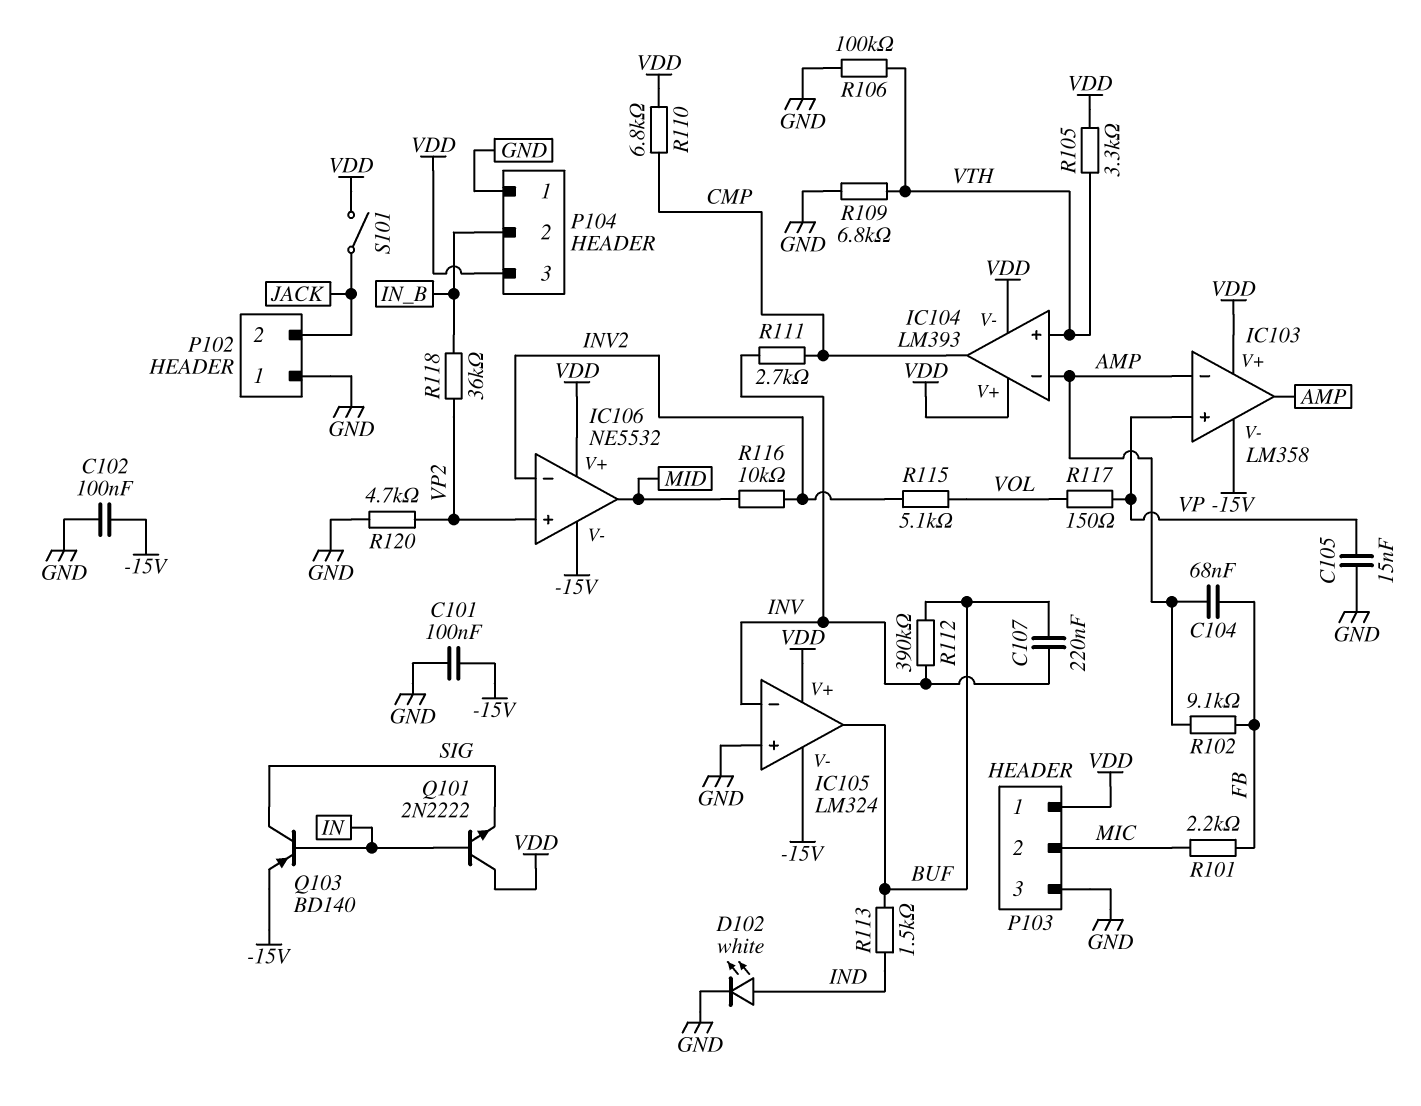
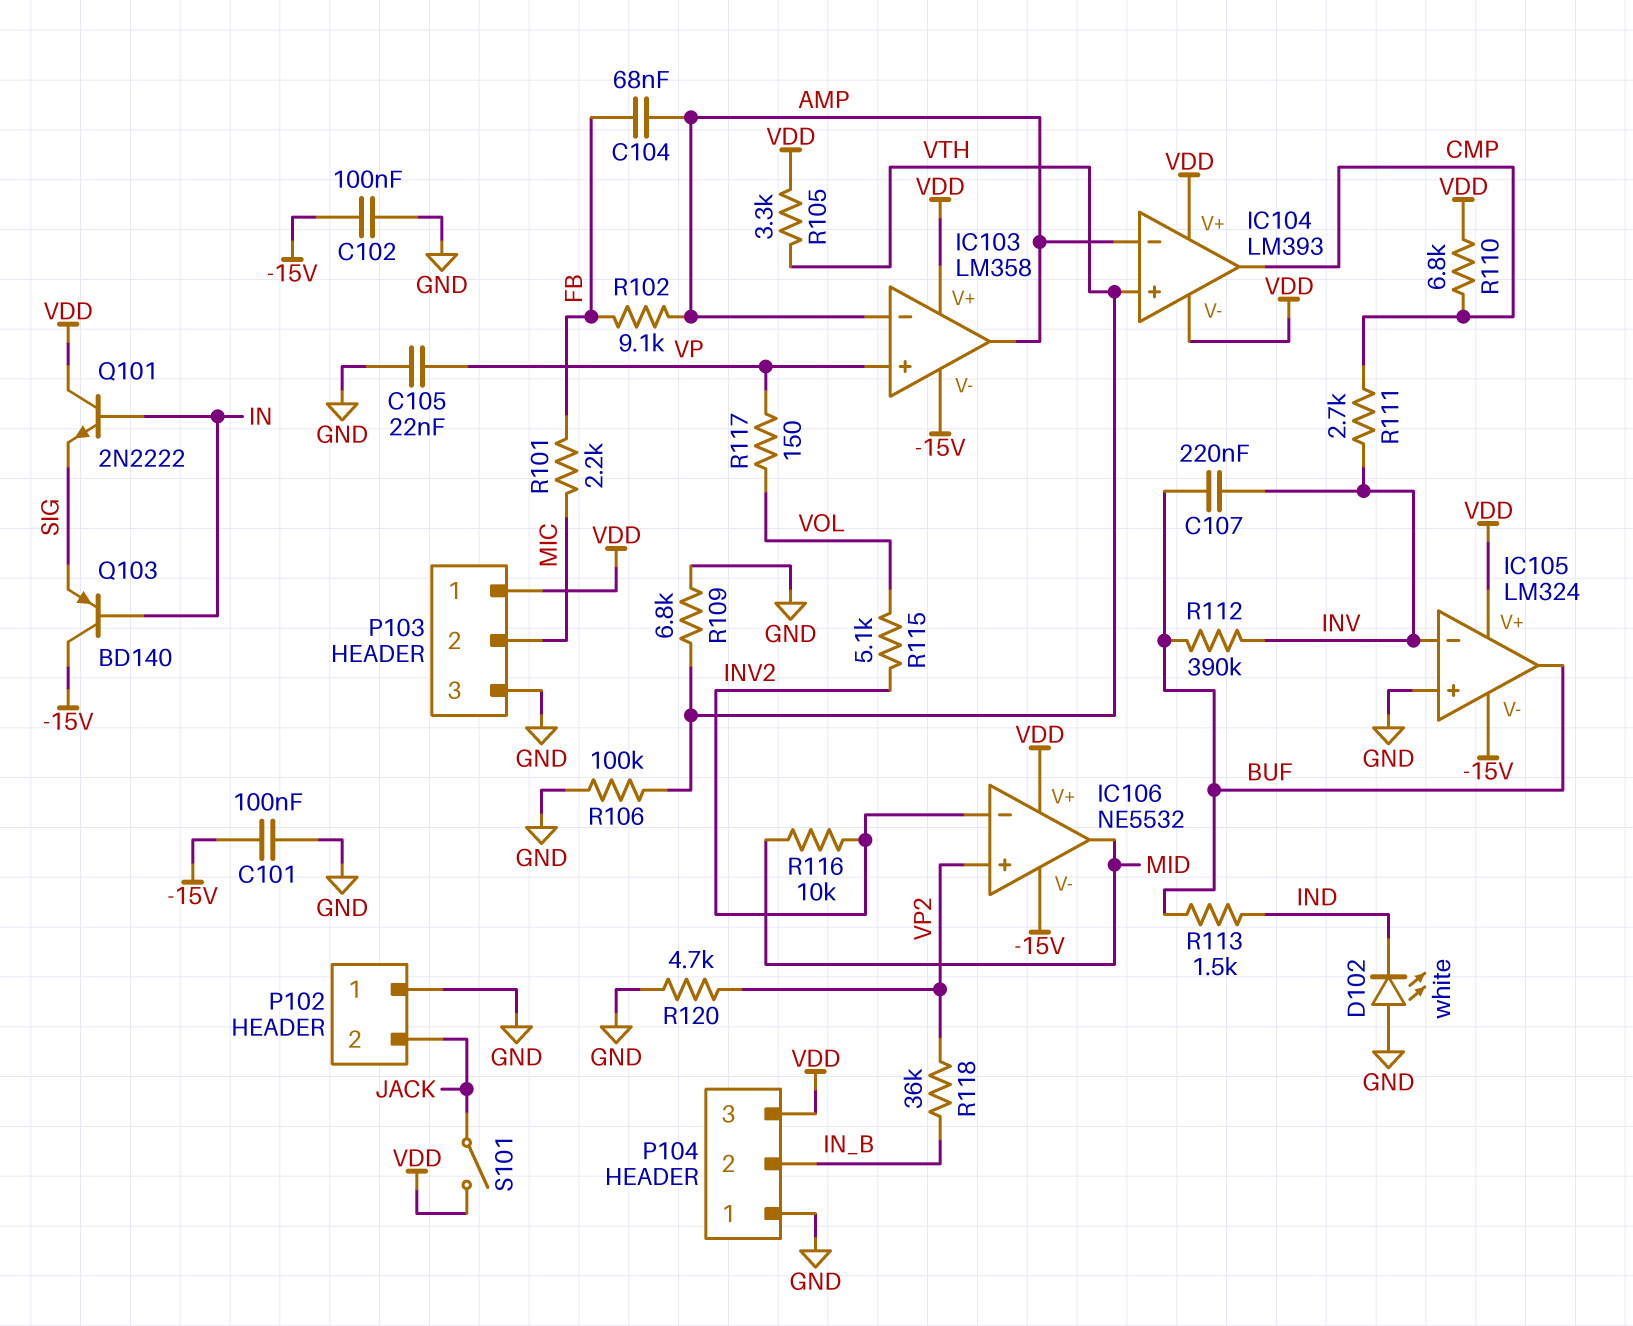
C105: 15nF (GND, VP) -> 22nF (GND, VP)
D102: LED white (A IND, K GND) -> LED white (A GND, K IND)
Q103: PNP BD140 (B IN, C SIG, E -15V) -> PNP BD140 (B IN, C -15V, E SIG)

